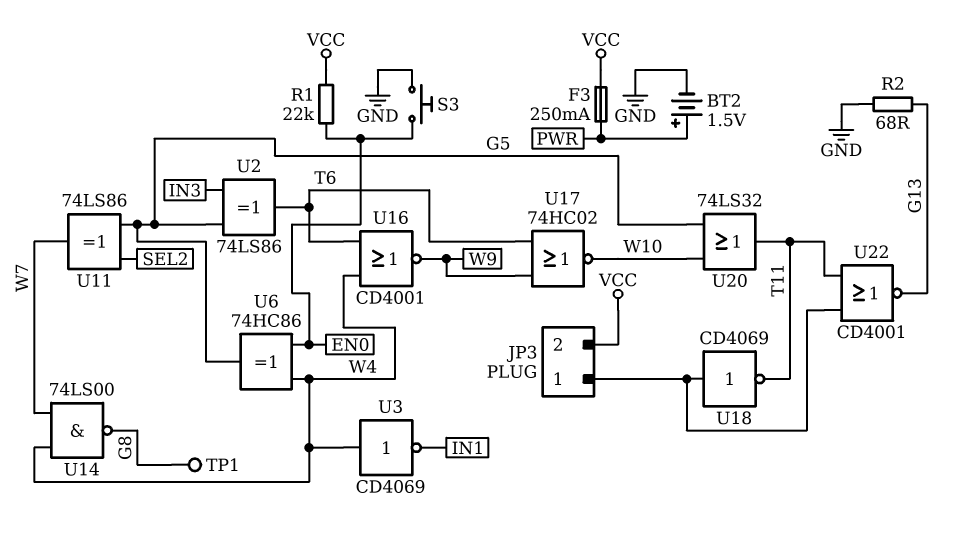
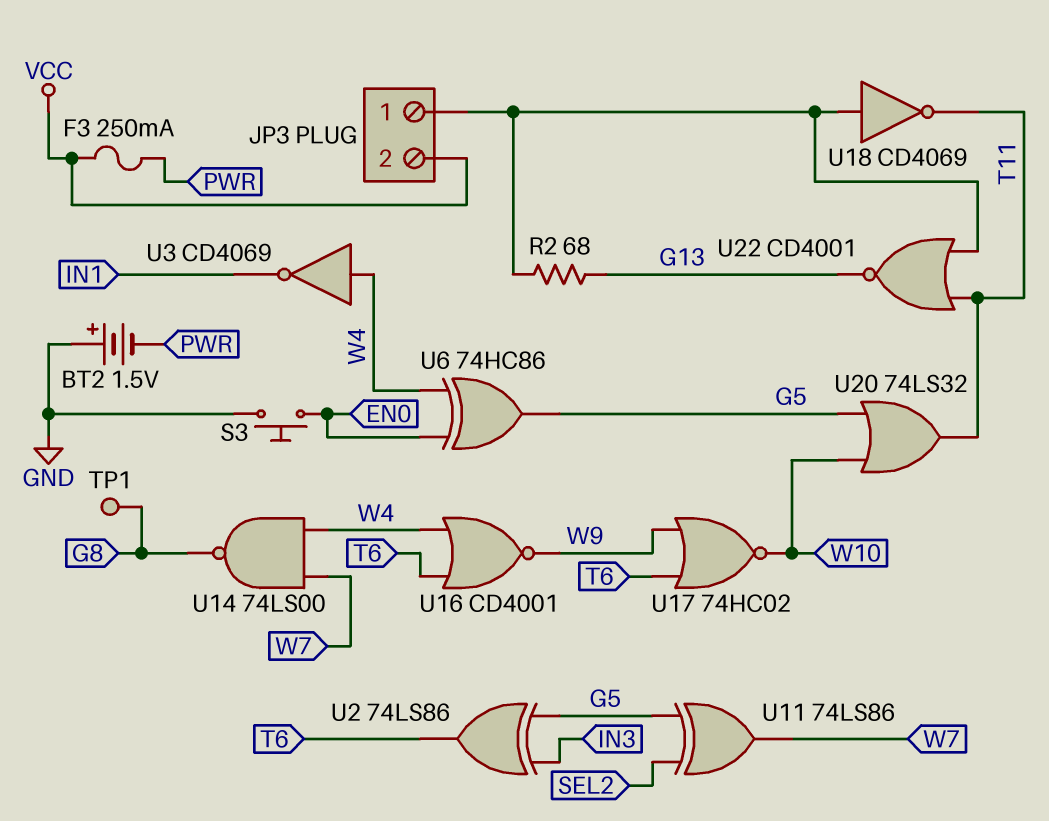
BT2: 1.5V (plus PWR, minus GND) -> 1.5V (plus GND, minus PWR)
R1: 22k (EN0, VCC) -> none
R2: 68 (G13, GND) -> 68 (G13, JP3/1)

